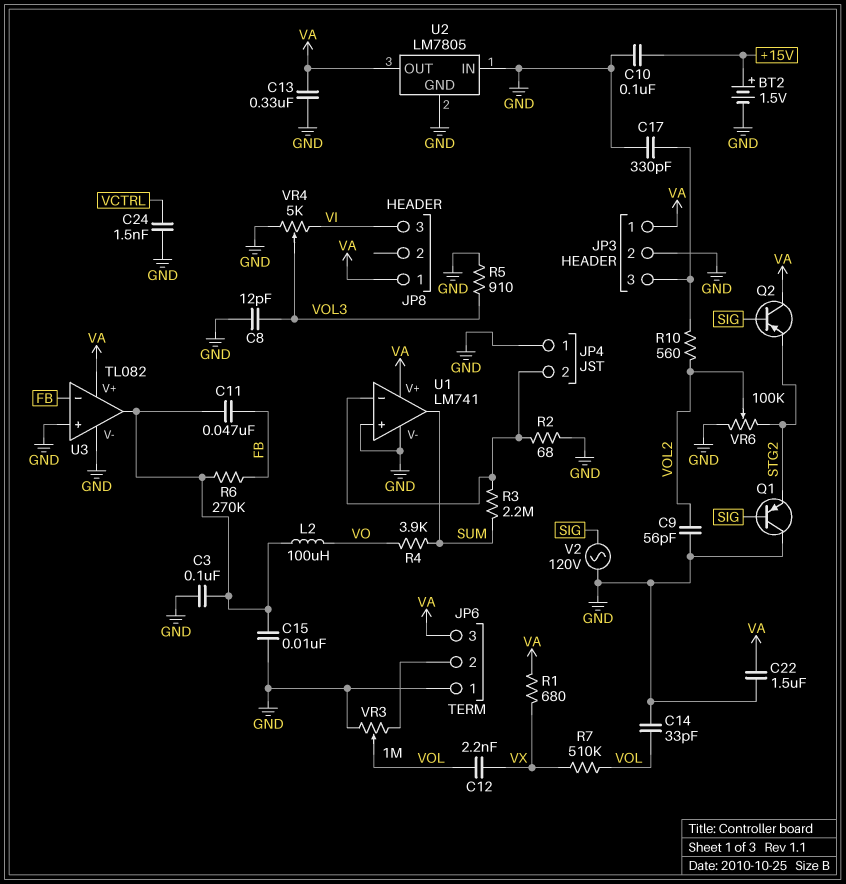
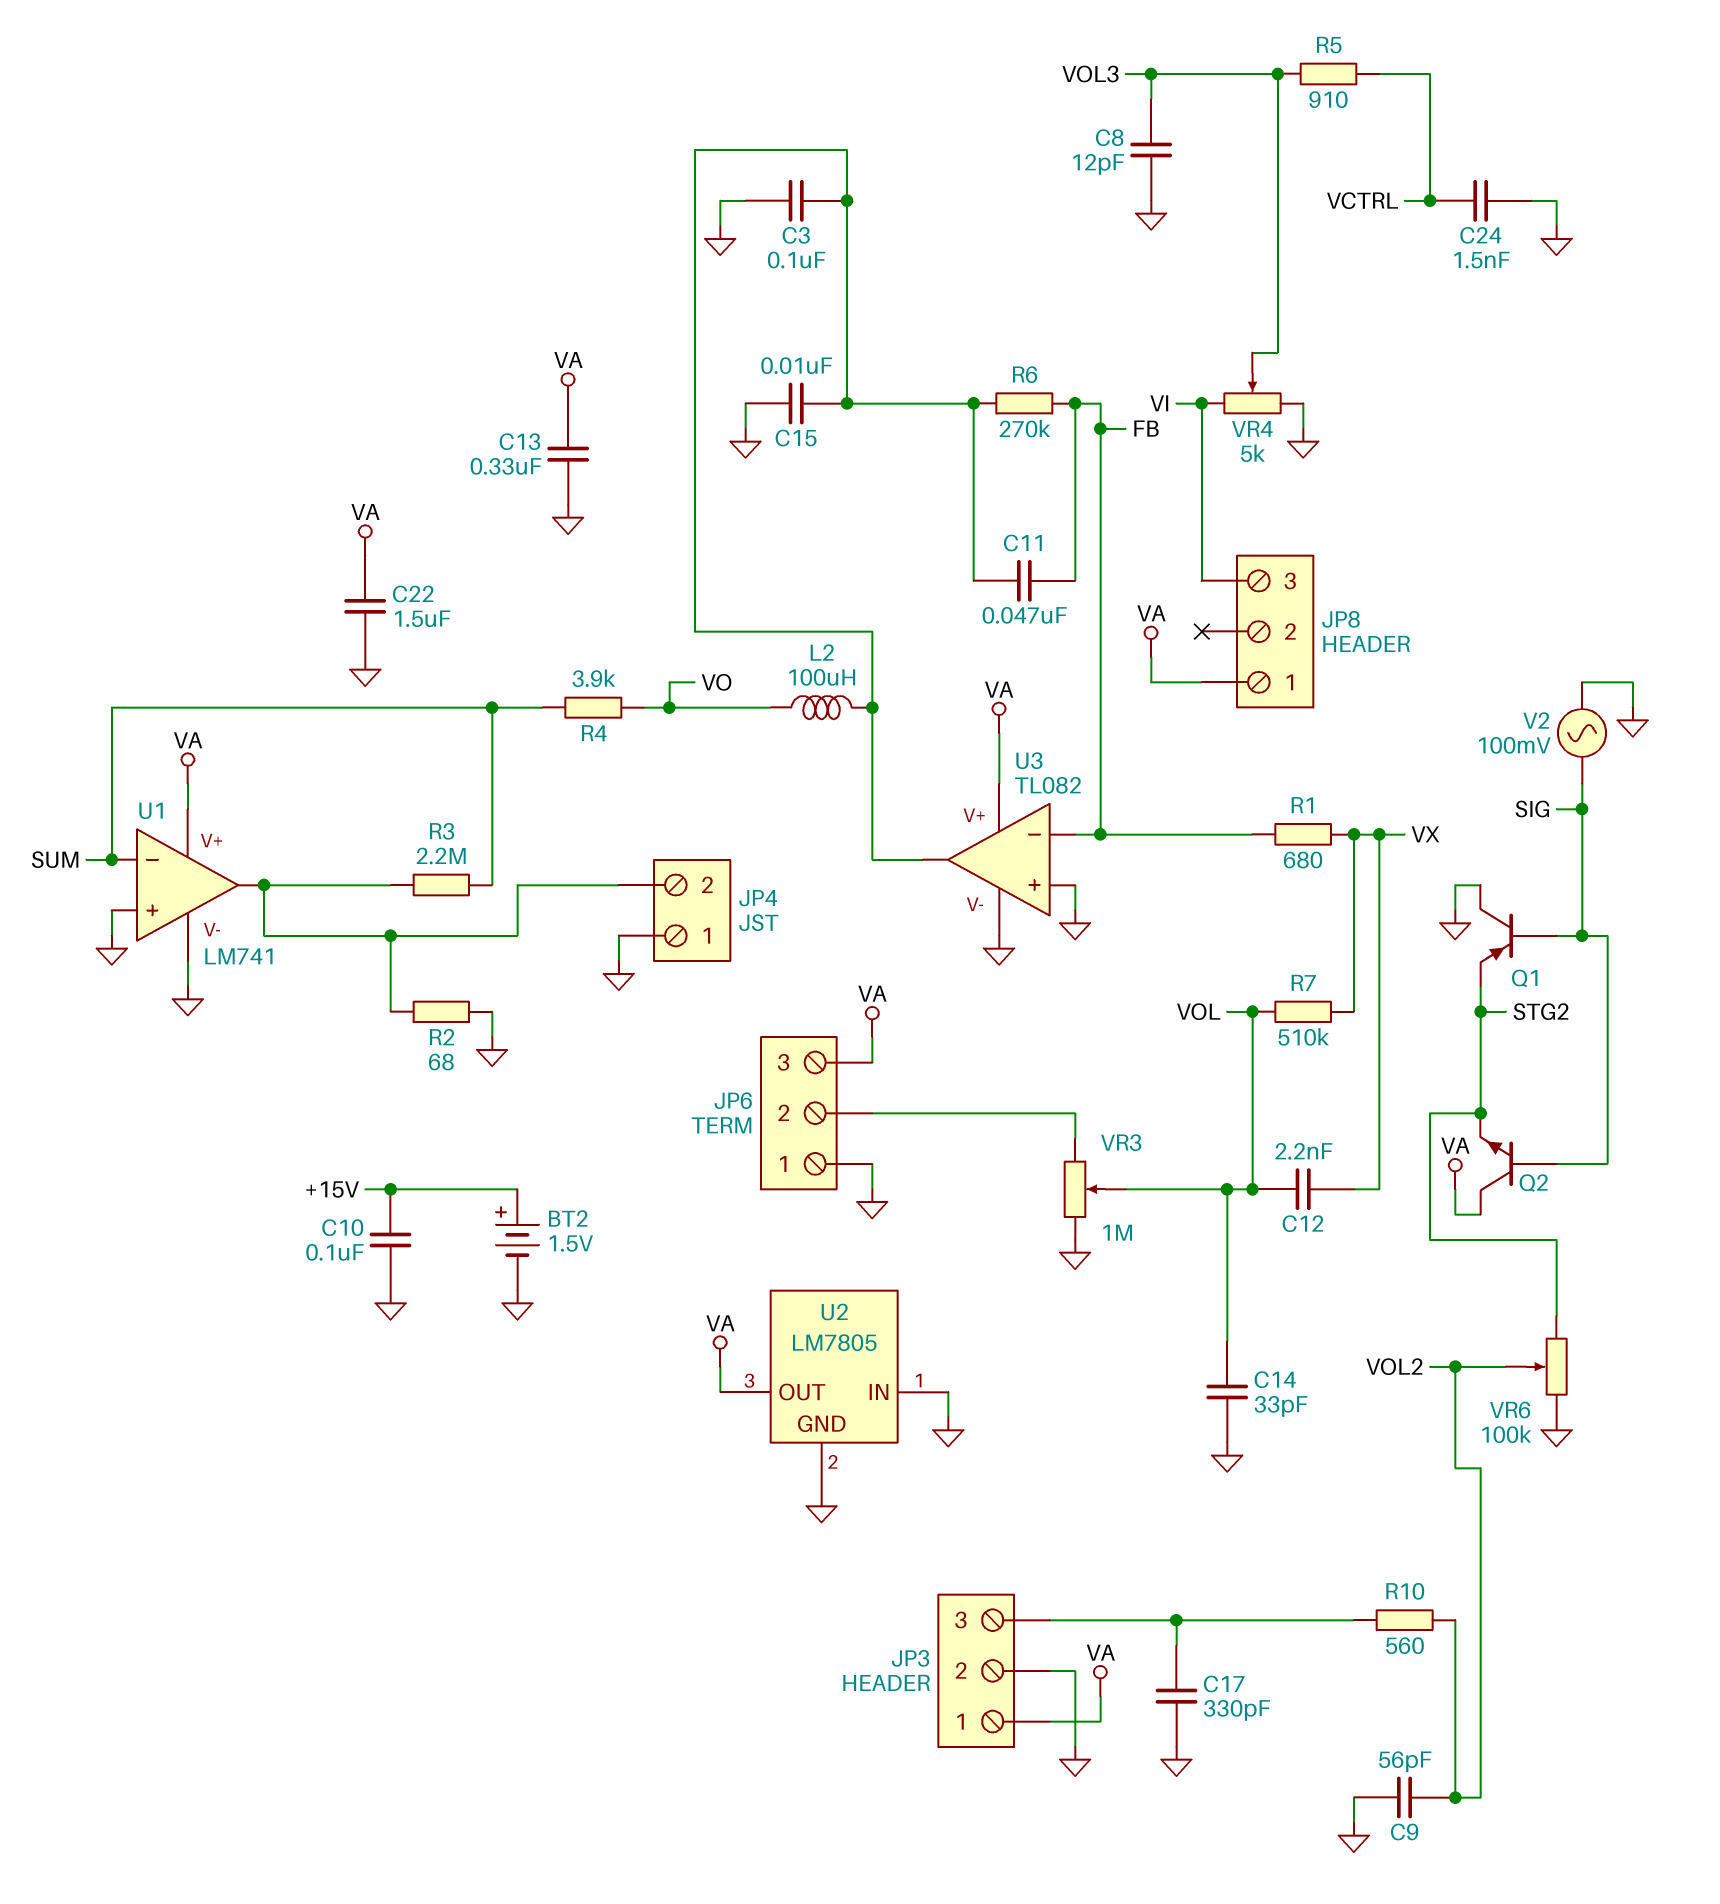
Q2: PNP (B SIG, C VA, E STG2) -> NPN (B SIG, C VA, E STG2)
R1: 680 (VA, VX) -> 680 (FB, VX)
R5: 910 (GND, VOL3) -> 910 (VCTRL, VOL3)
U1 pin in-: JP4/2 -> SUM
U1 pin out: SUM -> JP4/2
V2: AC 120V (GND, SIG) -> AC 100mV (GND, SIG)

